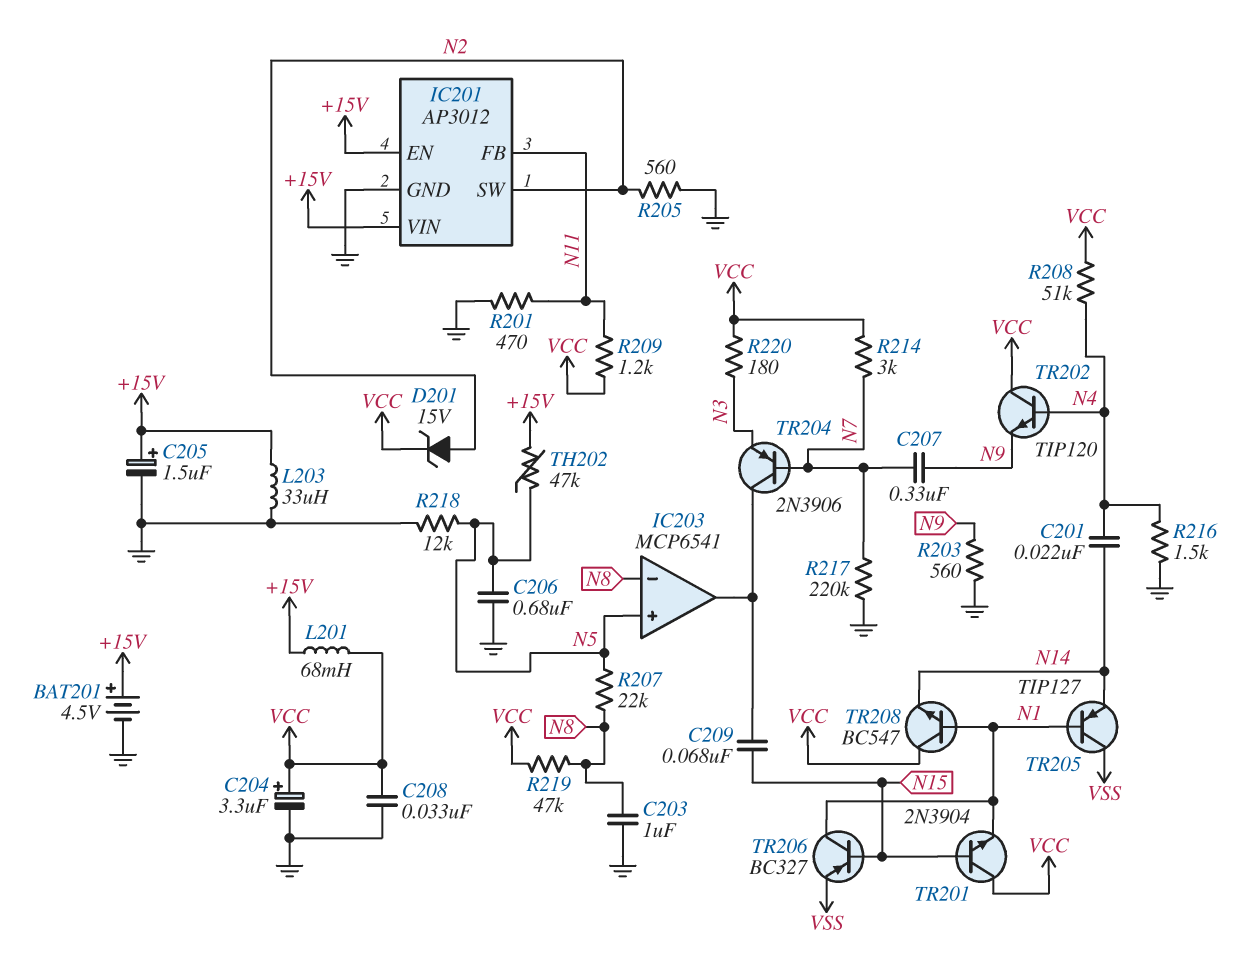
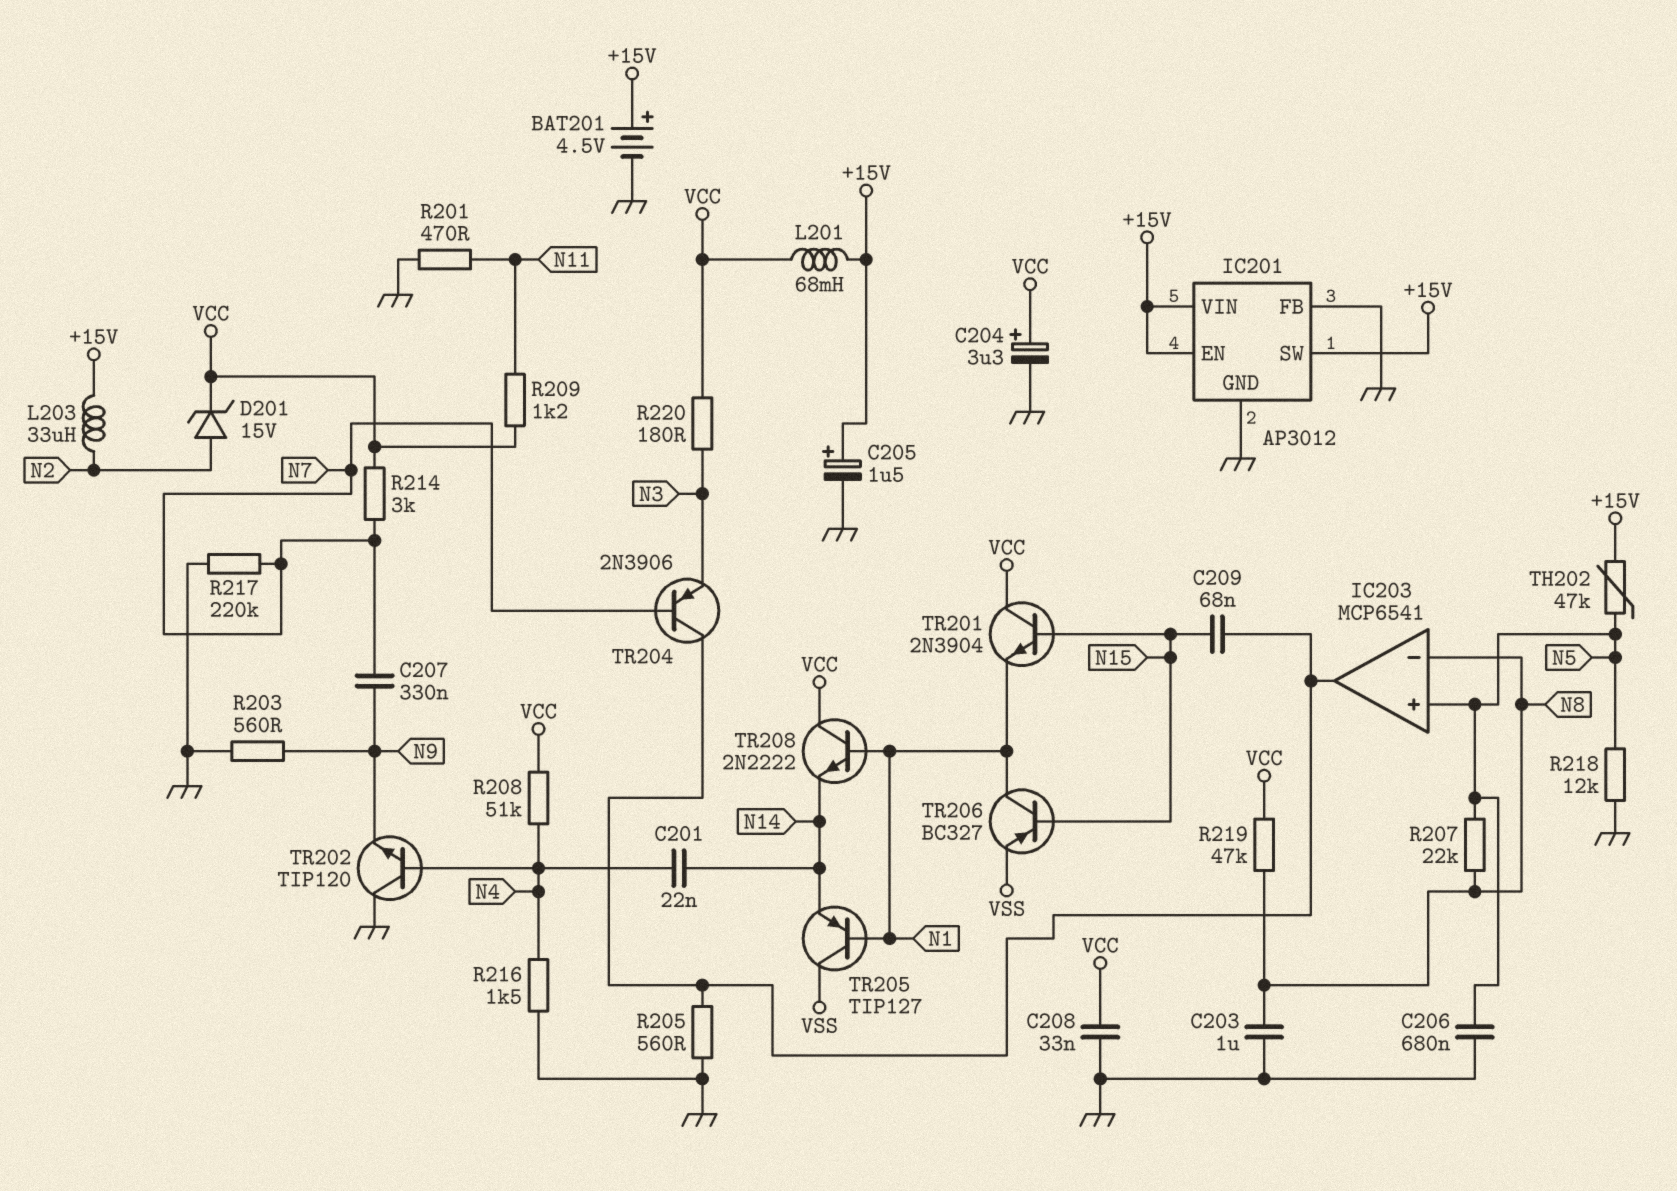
IC201 pin FB: N11 -> GND
IC201 pin SW: N2 -> +15V
L203: 33uH (+15V, GND) -> 33uH (+15V, N2)
R205: 560 (GND, N2) -> 560 (GND, IC203/out)
TR202: NPN TIP120 (B N4, C VCC, E N9) -> NPN TIP120 (B N4, C GND, E N9)
TR208: NPN BC547 (B N1, C VCC, E N14) -> NPN 2N2222 (B N1, C VCC, E N14)

